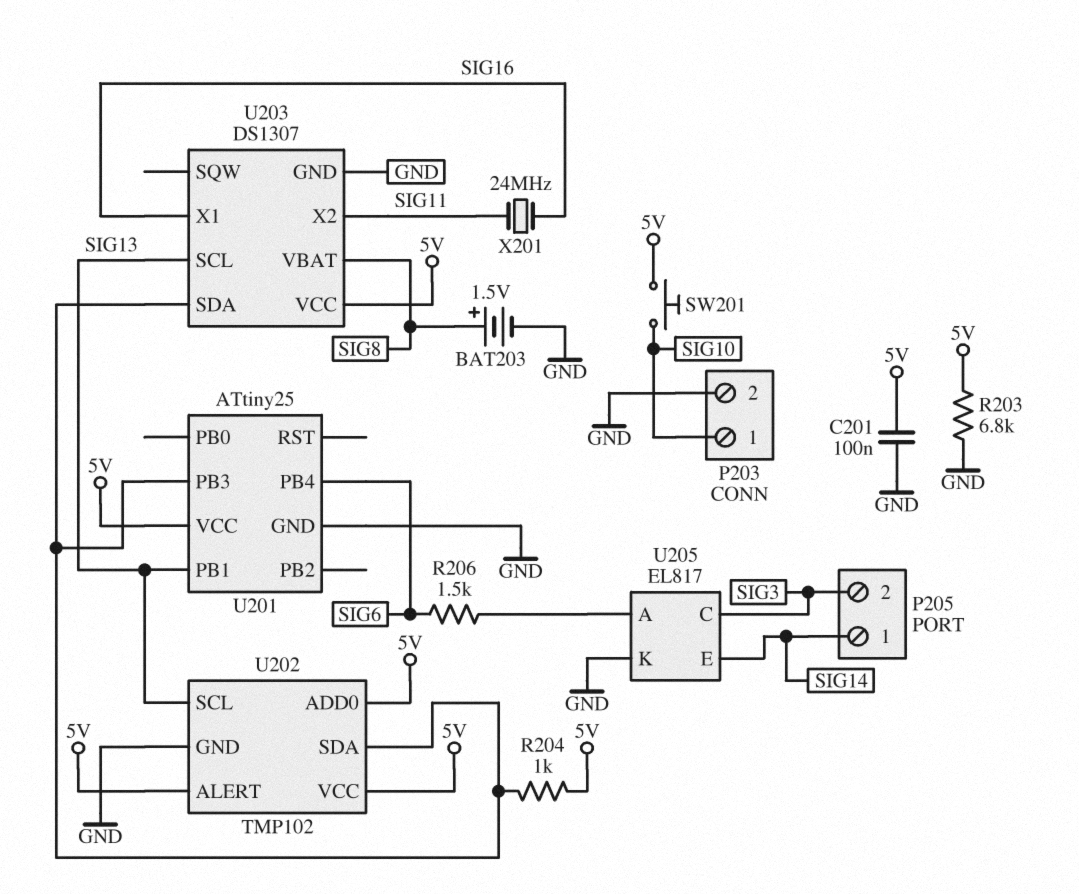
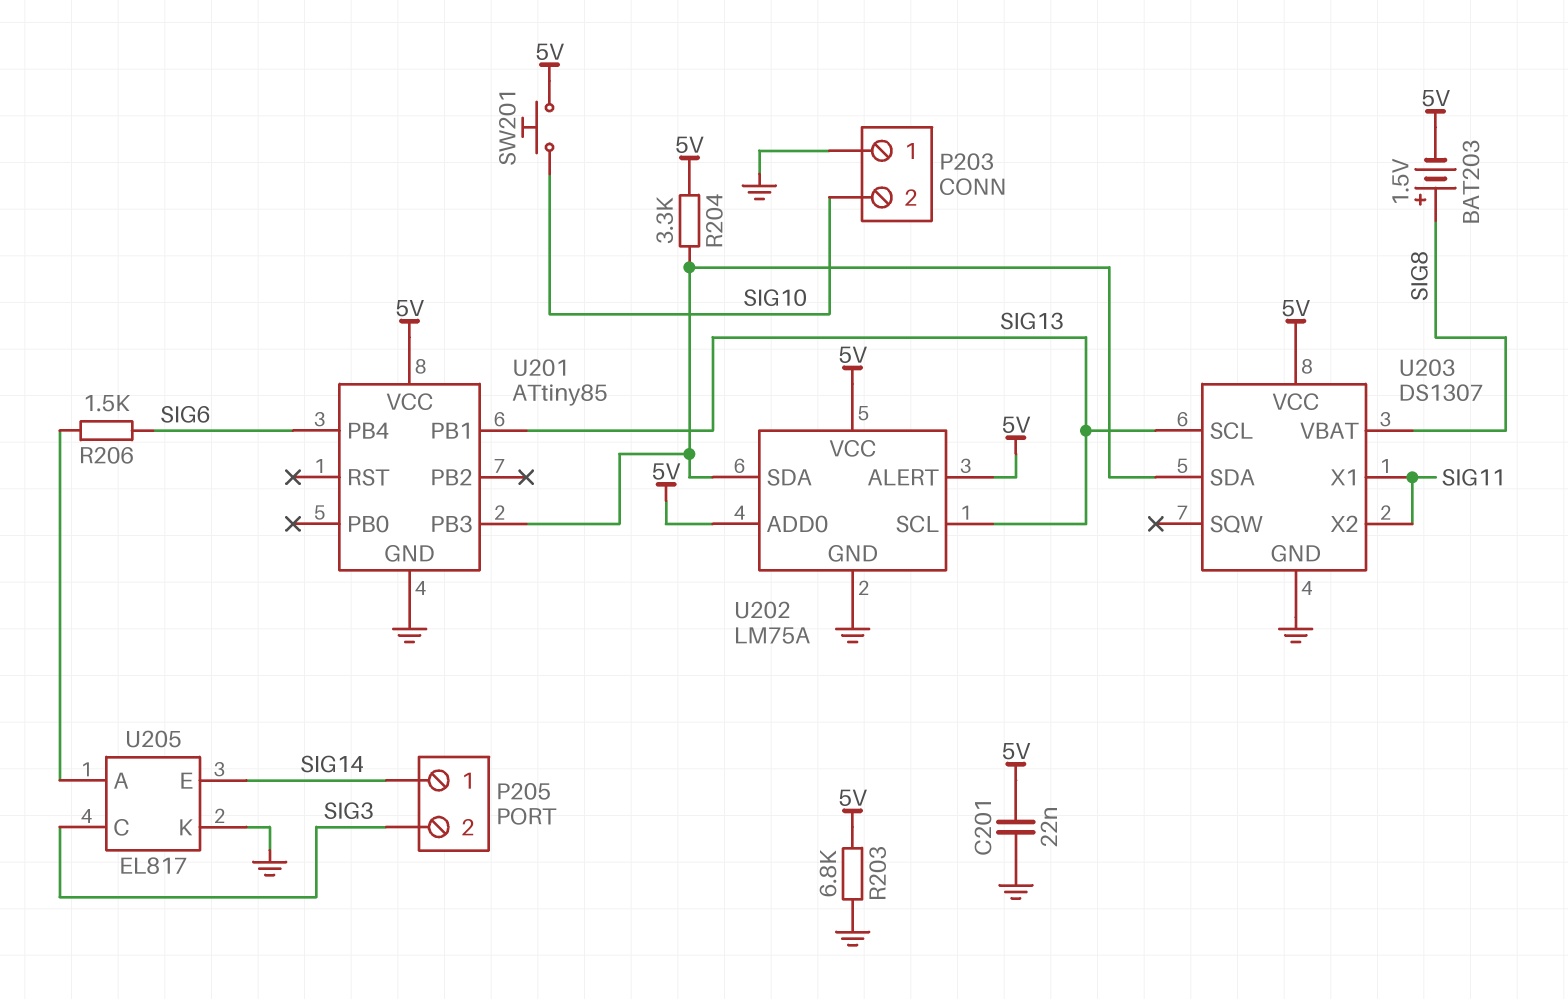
BAT203: 1.5V (plus SIG8, minus GND) -> 1.5V (plus SIG8, minus 5V)
C201: 100nF (5V, GND) -> 22nF (5V, GND)
P203 pin 1: SIG10 -> GND
P203 pin 2: GND -> SIG10
R204: 1k (5V, U201/PB3) -> 3.3k (5V, U201/PB3)
U201: ATtiny25 -> ATtiny85
U202: TMP102 -> LM75A
U203 pin X1: SIG16 -> SIG11
X201: 24MHz (SIG11, SIG16) -> none

